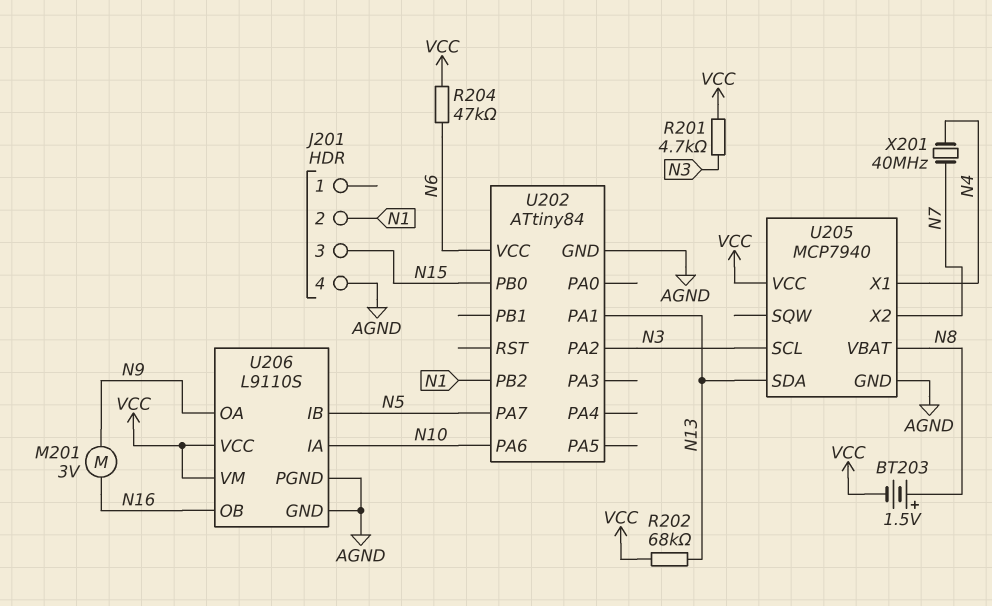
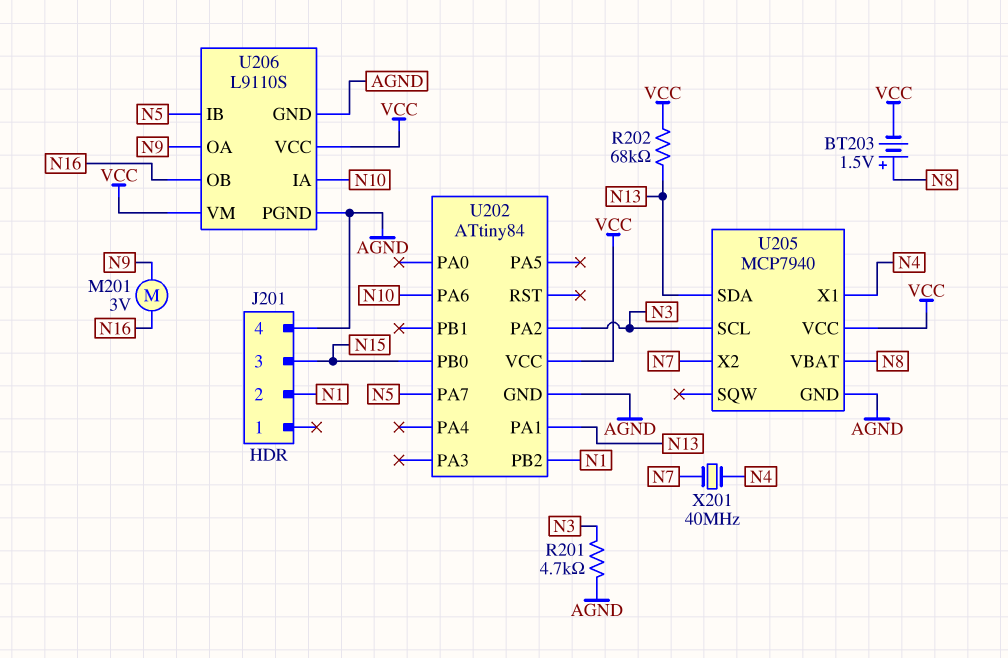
R201: 4.7k (N3, VCC) -> 4.7k (AGND, N3)
R204: 47k (N6, VCC) -> none
U202 pin VCC: N6 -> VCC

